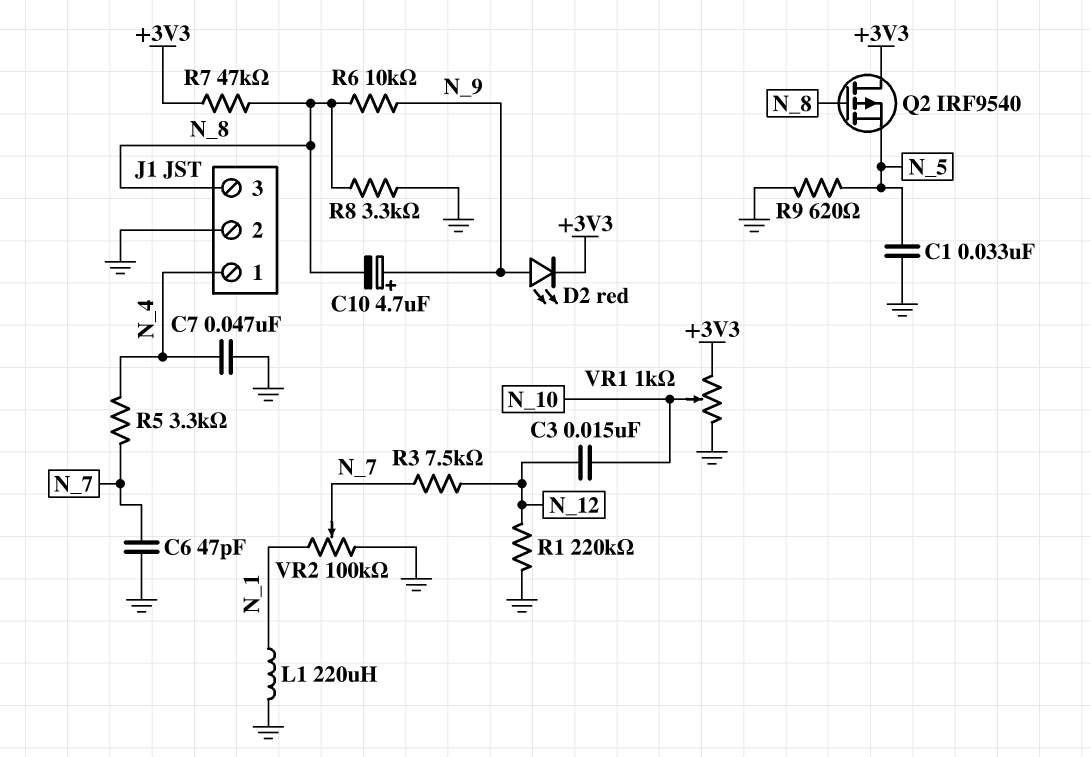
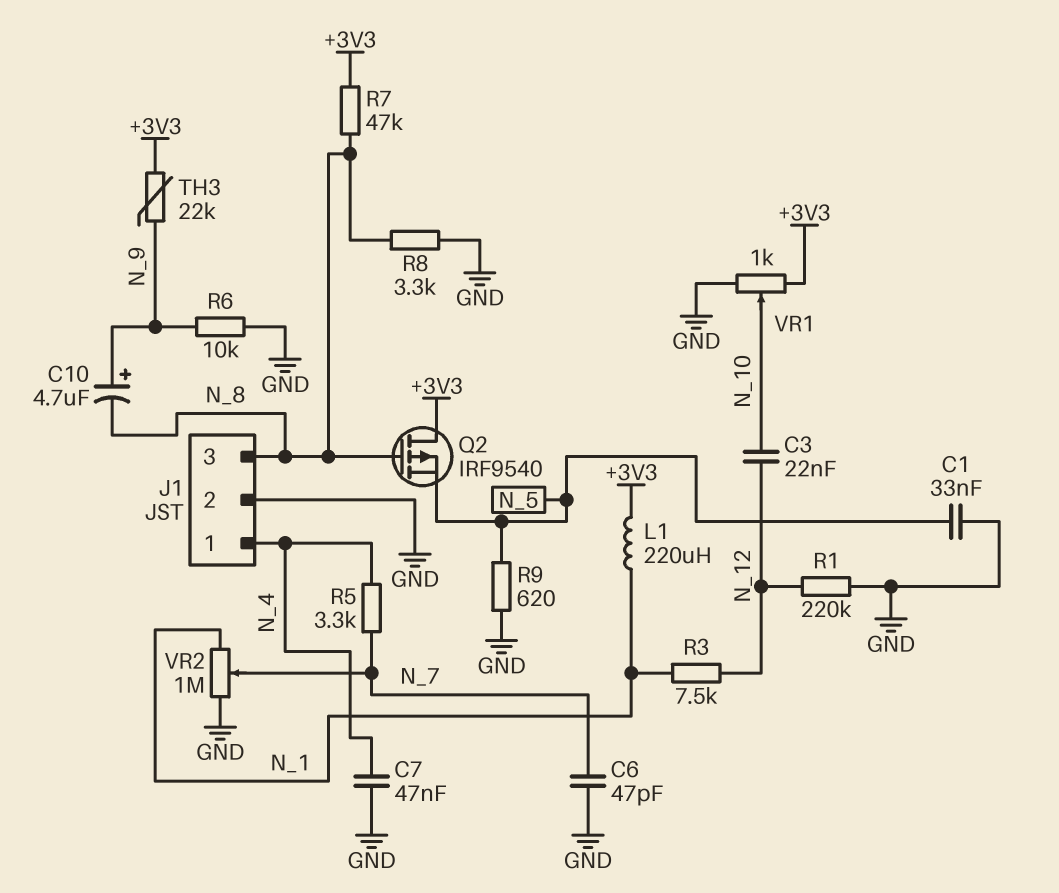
C3: 15nF (N_10, N_12) -> 22nF (N_10, N_12)
D2: LED red (A N_9, K +3V3) -> none
L1: 220uH (GND, N_1) -> 220uH (+3V3, N_1)
R3: 7.5k (N_7, N_12) -> 7.5k (N_1, N_12)
R6: 10k (N_8, N_9) -> 10k (GND, N_9)
TH3: none -> 22k (+3V3, N_9)
VR2: 100k (GND, N_1, wiper N_7) -> 1M (GND, N_1, wiper N_7)

